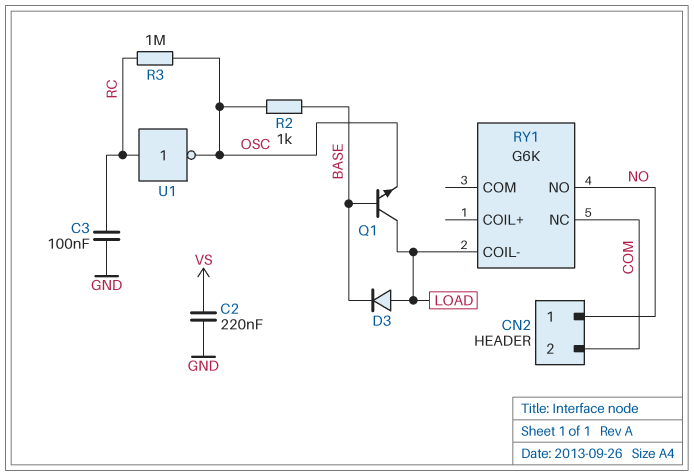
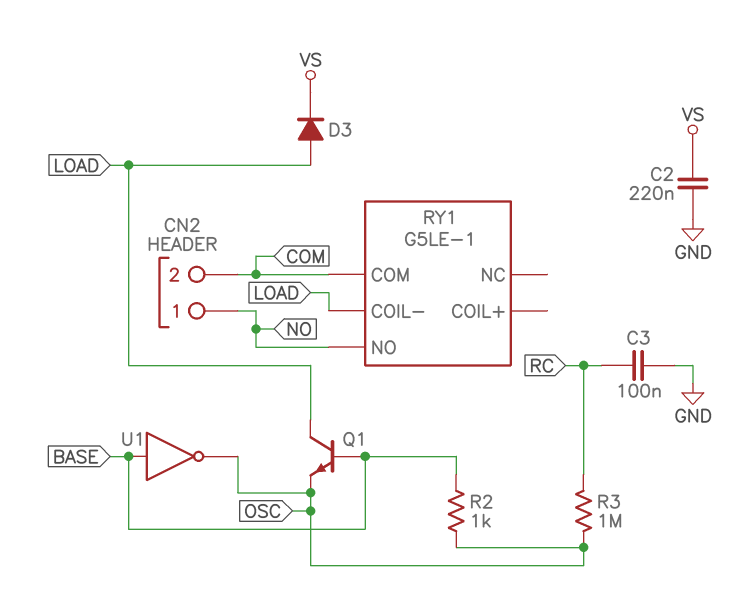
D3: diode (A LOAD, K BASE) -> diode (A LOAD, K VS)
RY1: G6K -> G5LE-1
RY1 pin COM: none -> COM
RY1 pin NC: COM -> none
U1: NOT (in RC, out OSC) -> NOT (in BASE, out OSC)

